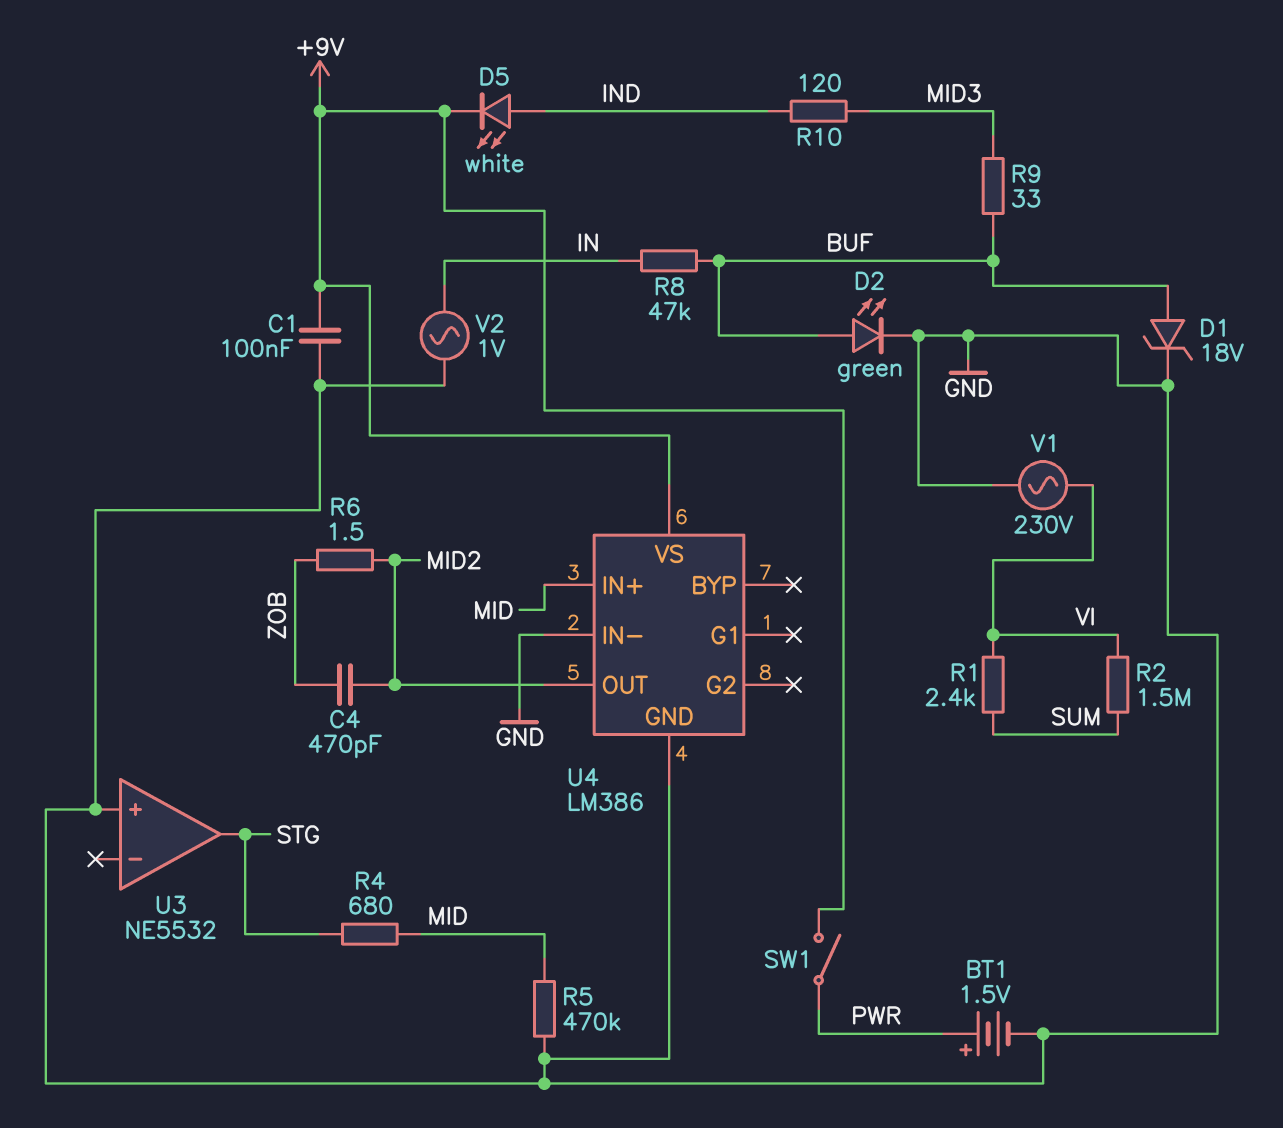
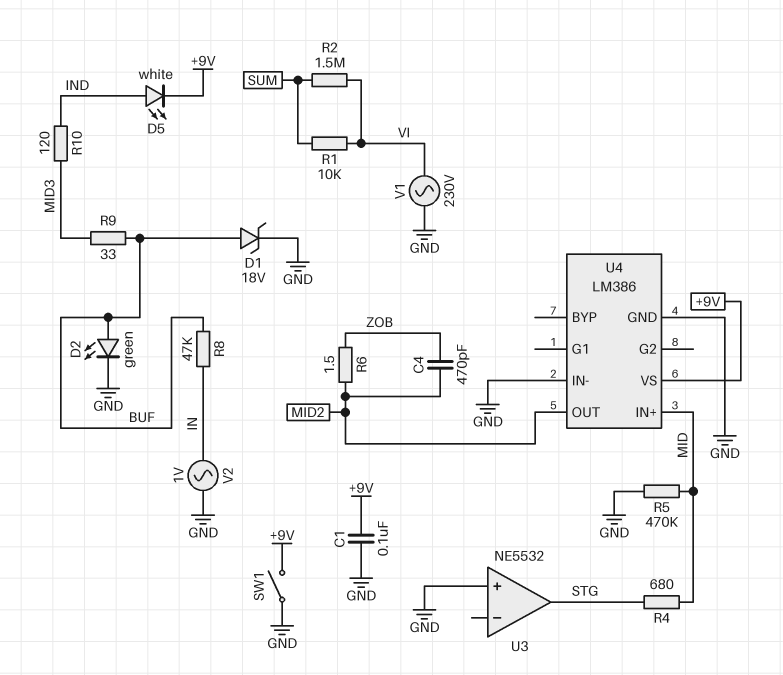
BT1: 1.5V (plus PWR, minus GND) -> none
R1: 2.4k (SUM, VI) -> 10k (SUM, VI)
SW1: switch (+9V, PWR) -> switch (+9V, GND)

